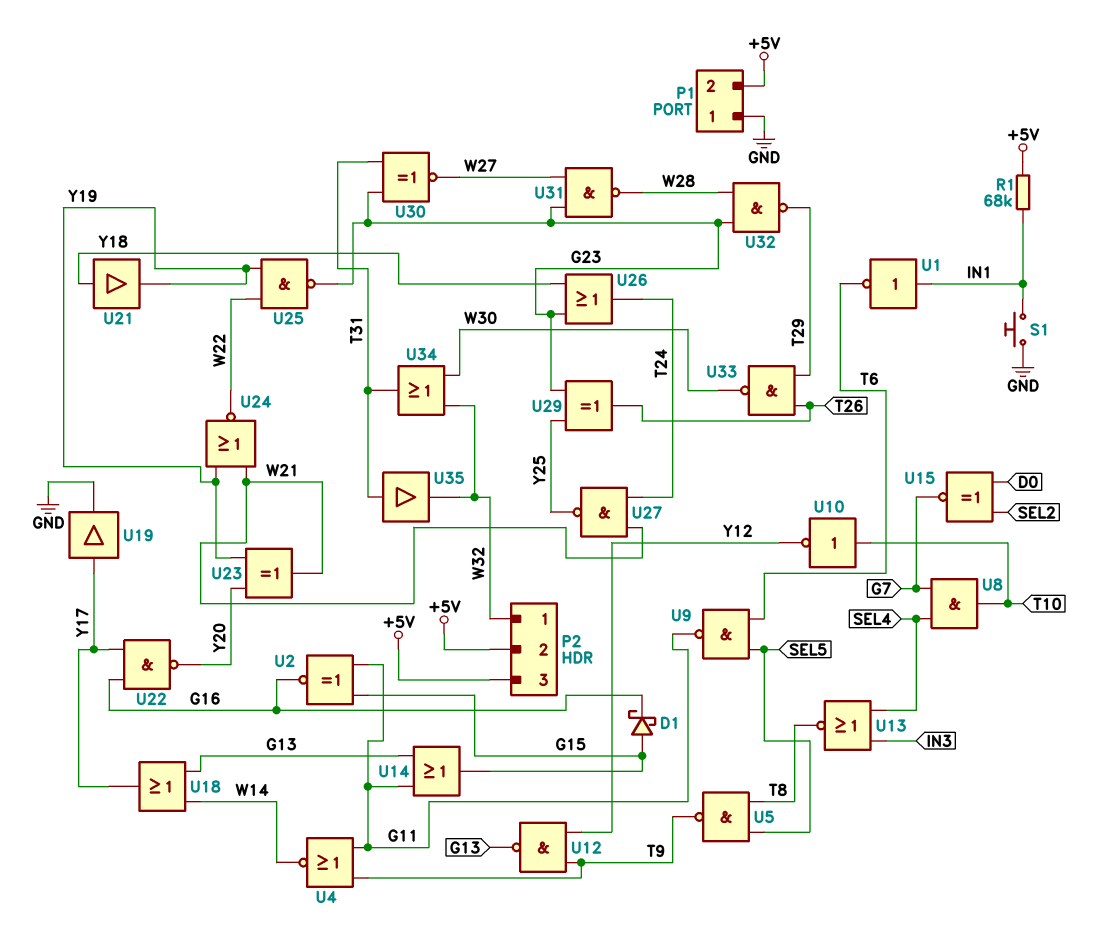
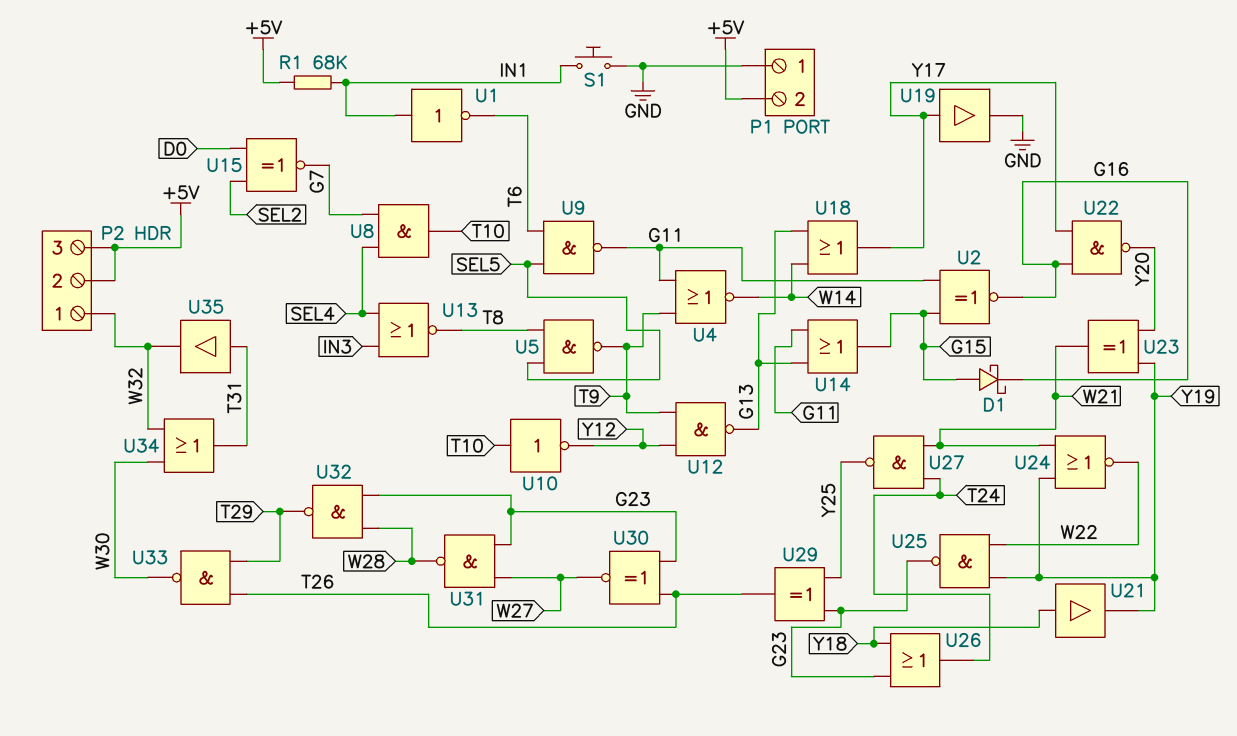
U30: XNOR (in G23, in T31, out W27) -> XNOR (in G23, in T26, out W27)

